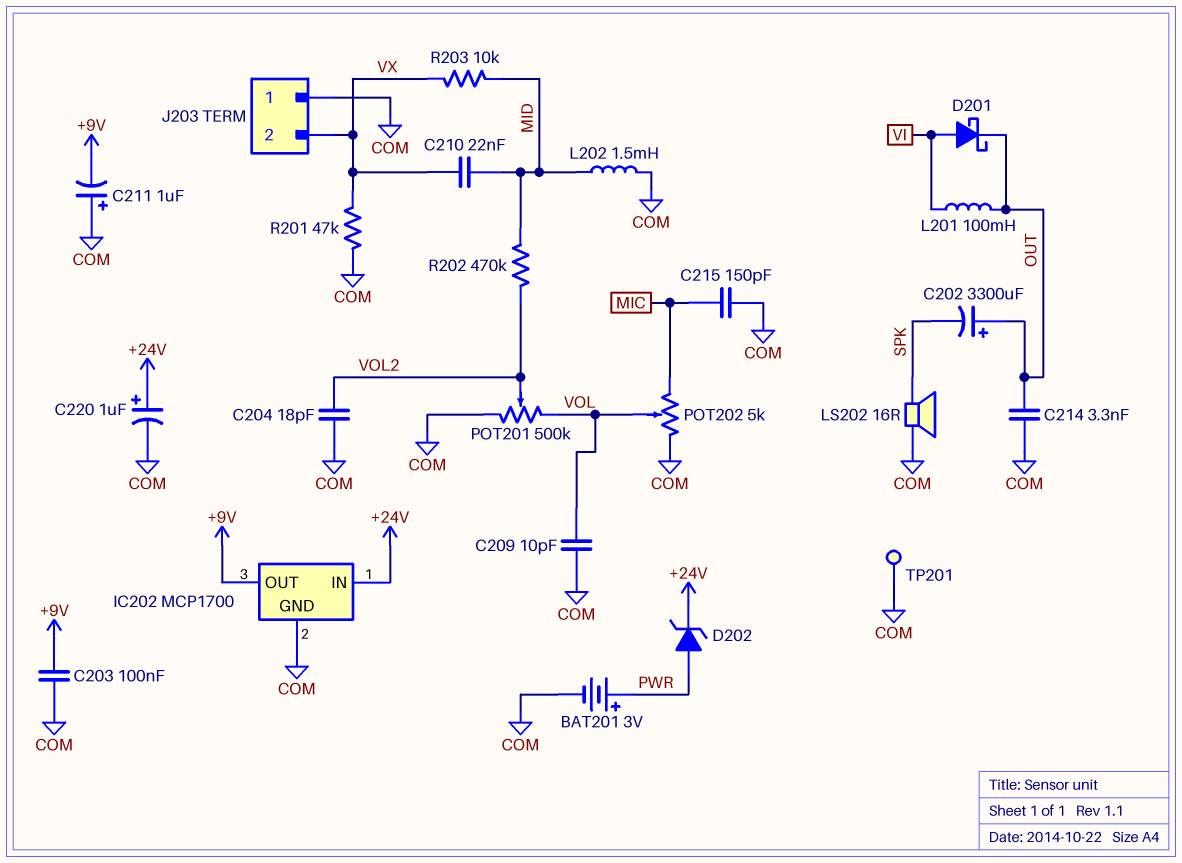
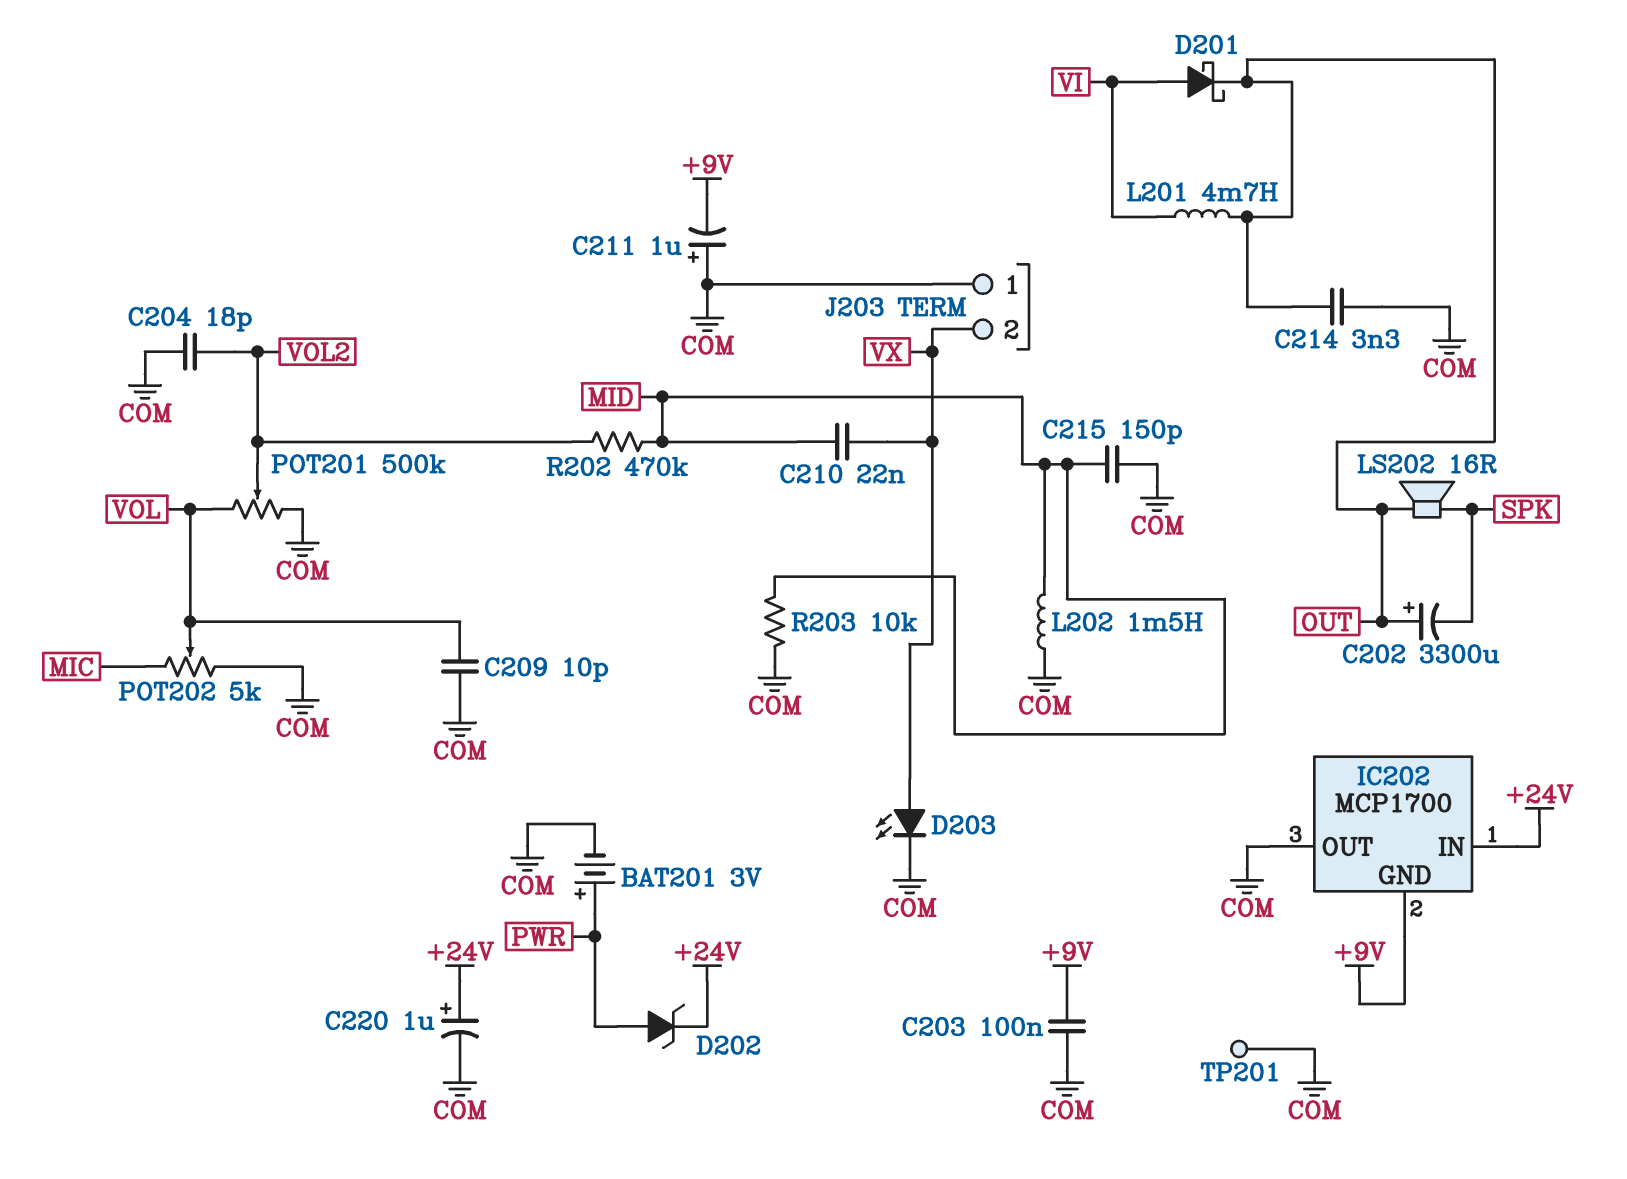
C215: 150pF (COM, MIC) -> 150pF (COM, MID)
D203: none -> LED (A VX, K COM)
IC202 pin GND: COM -> +9V
IC202 pin OUT: +9V -> COM
L201: 100mH (OUT, VI) -> 4.7mH (OUT, VI)
LS202: speaker 16R (COM, SPK) -> speaker 16R (OUT, SPK)
R201: 47k (COM, VX) -> none
R203: 10k (MID, VX) -> 10k (COM, MID)

